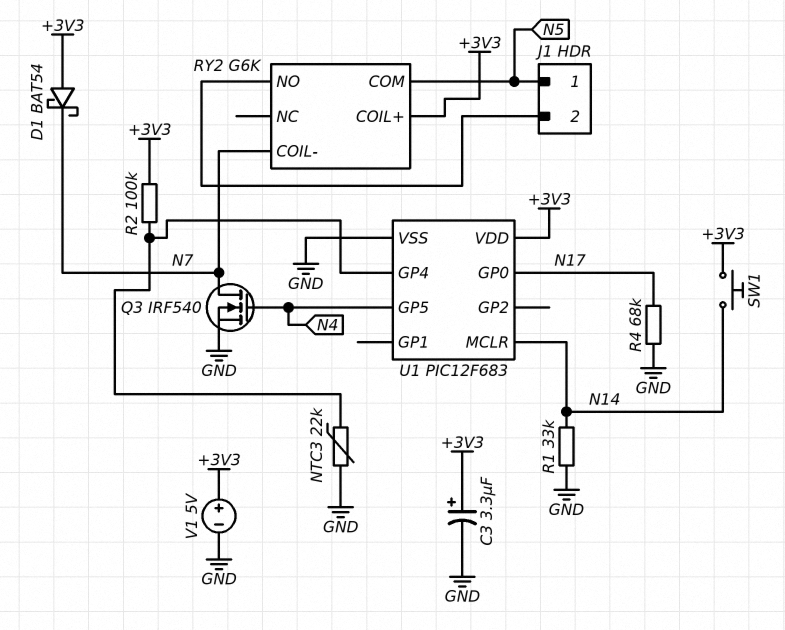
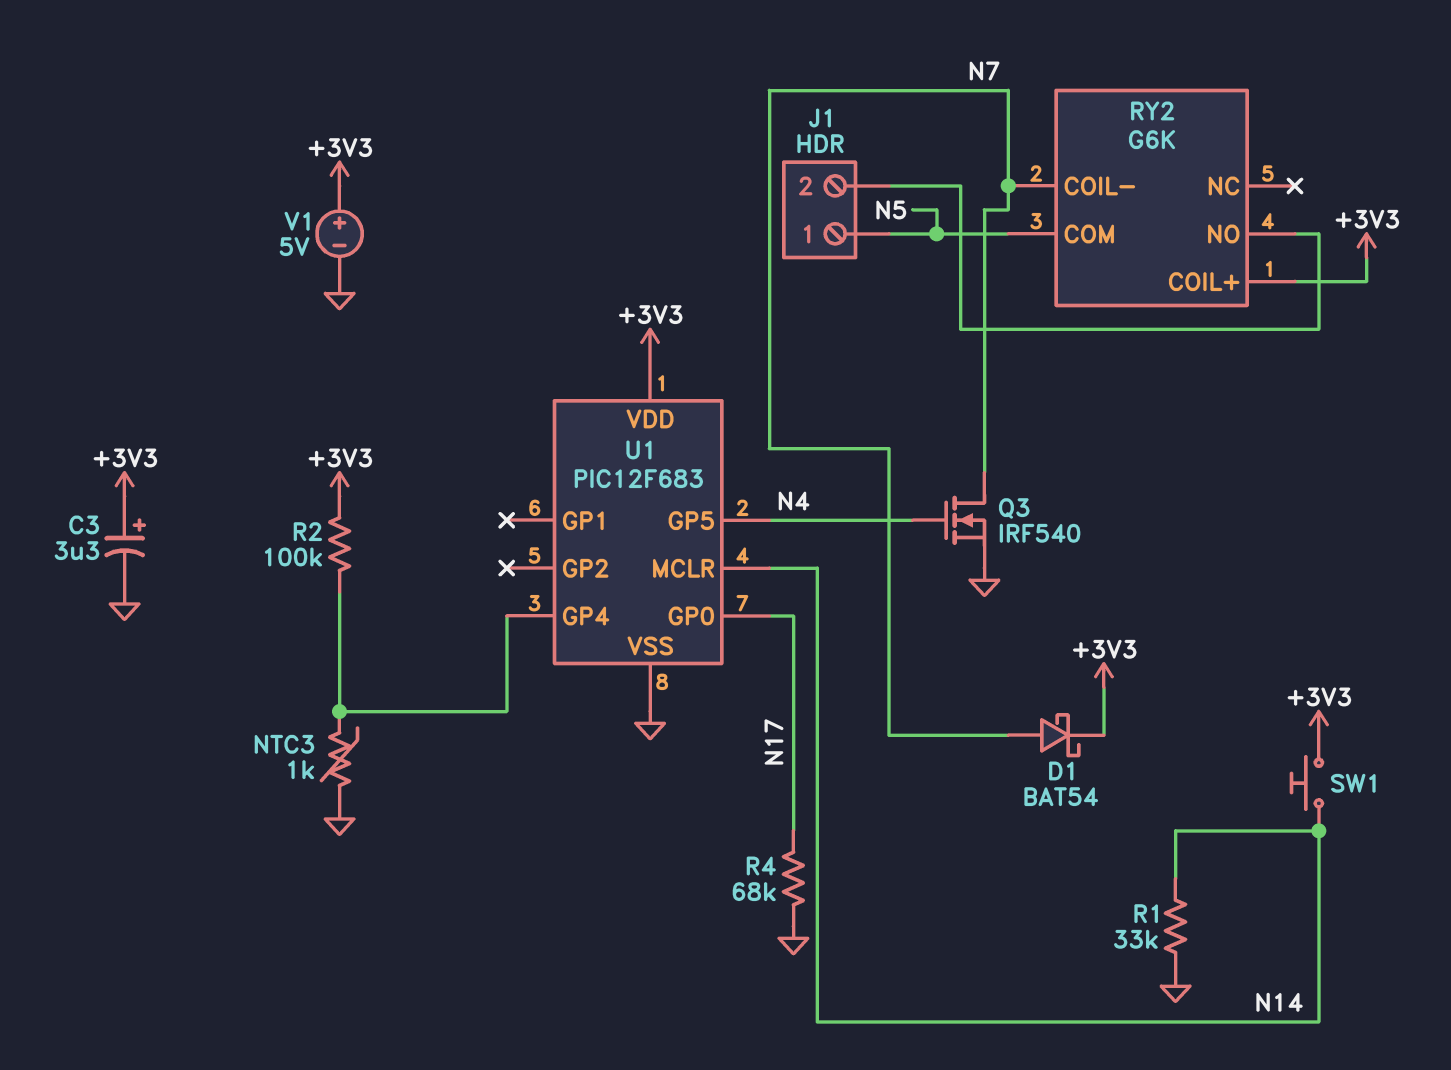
D1: schottky BAT54 (A +3V3, K N7) -> schottky BAT54 (A N7, K +3V3)
NTC3: 22k (GND, U1/GP4) -> 1k (GND, U1/GP4)

